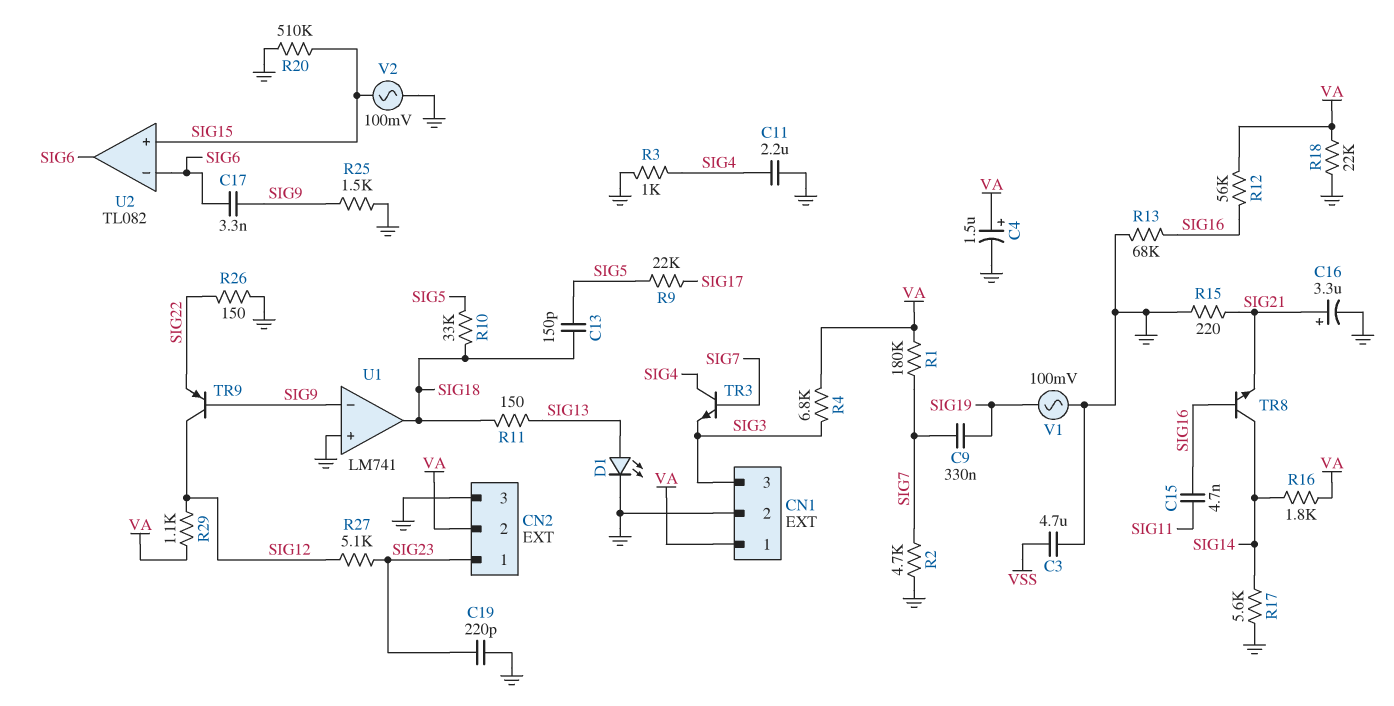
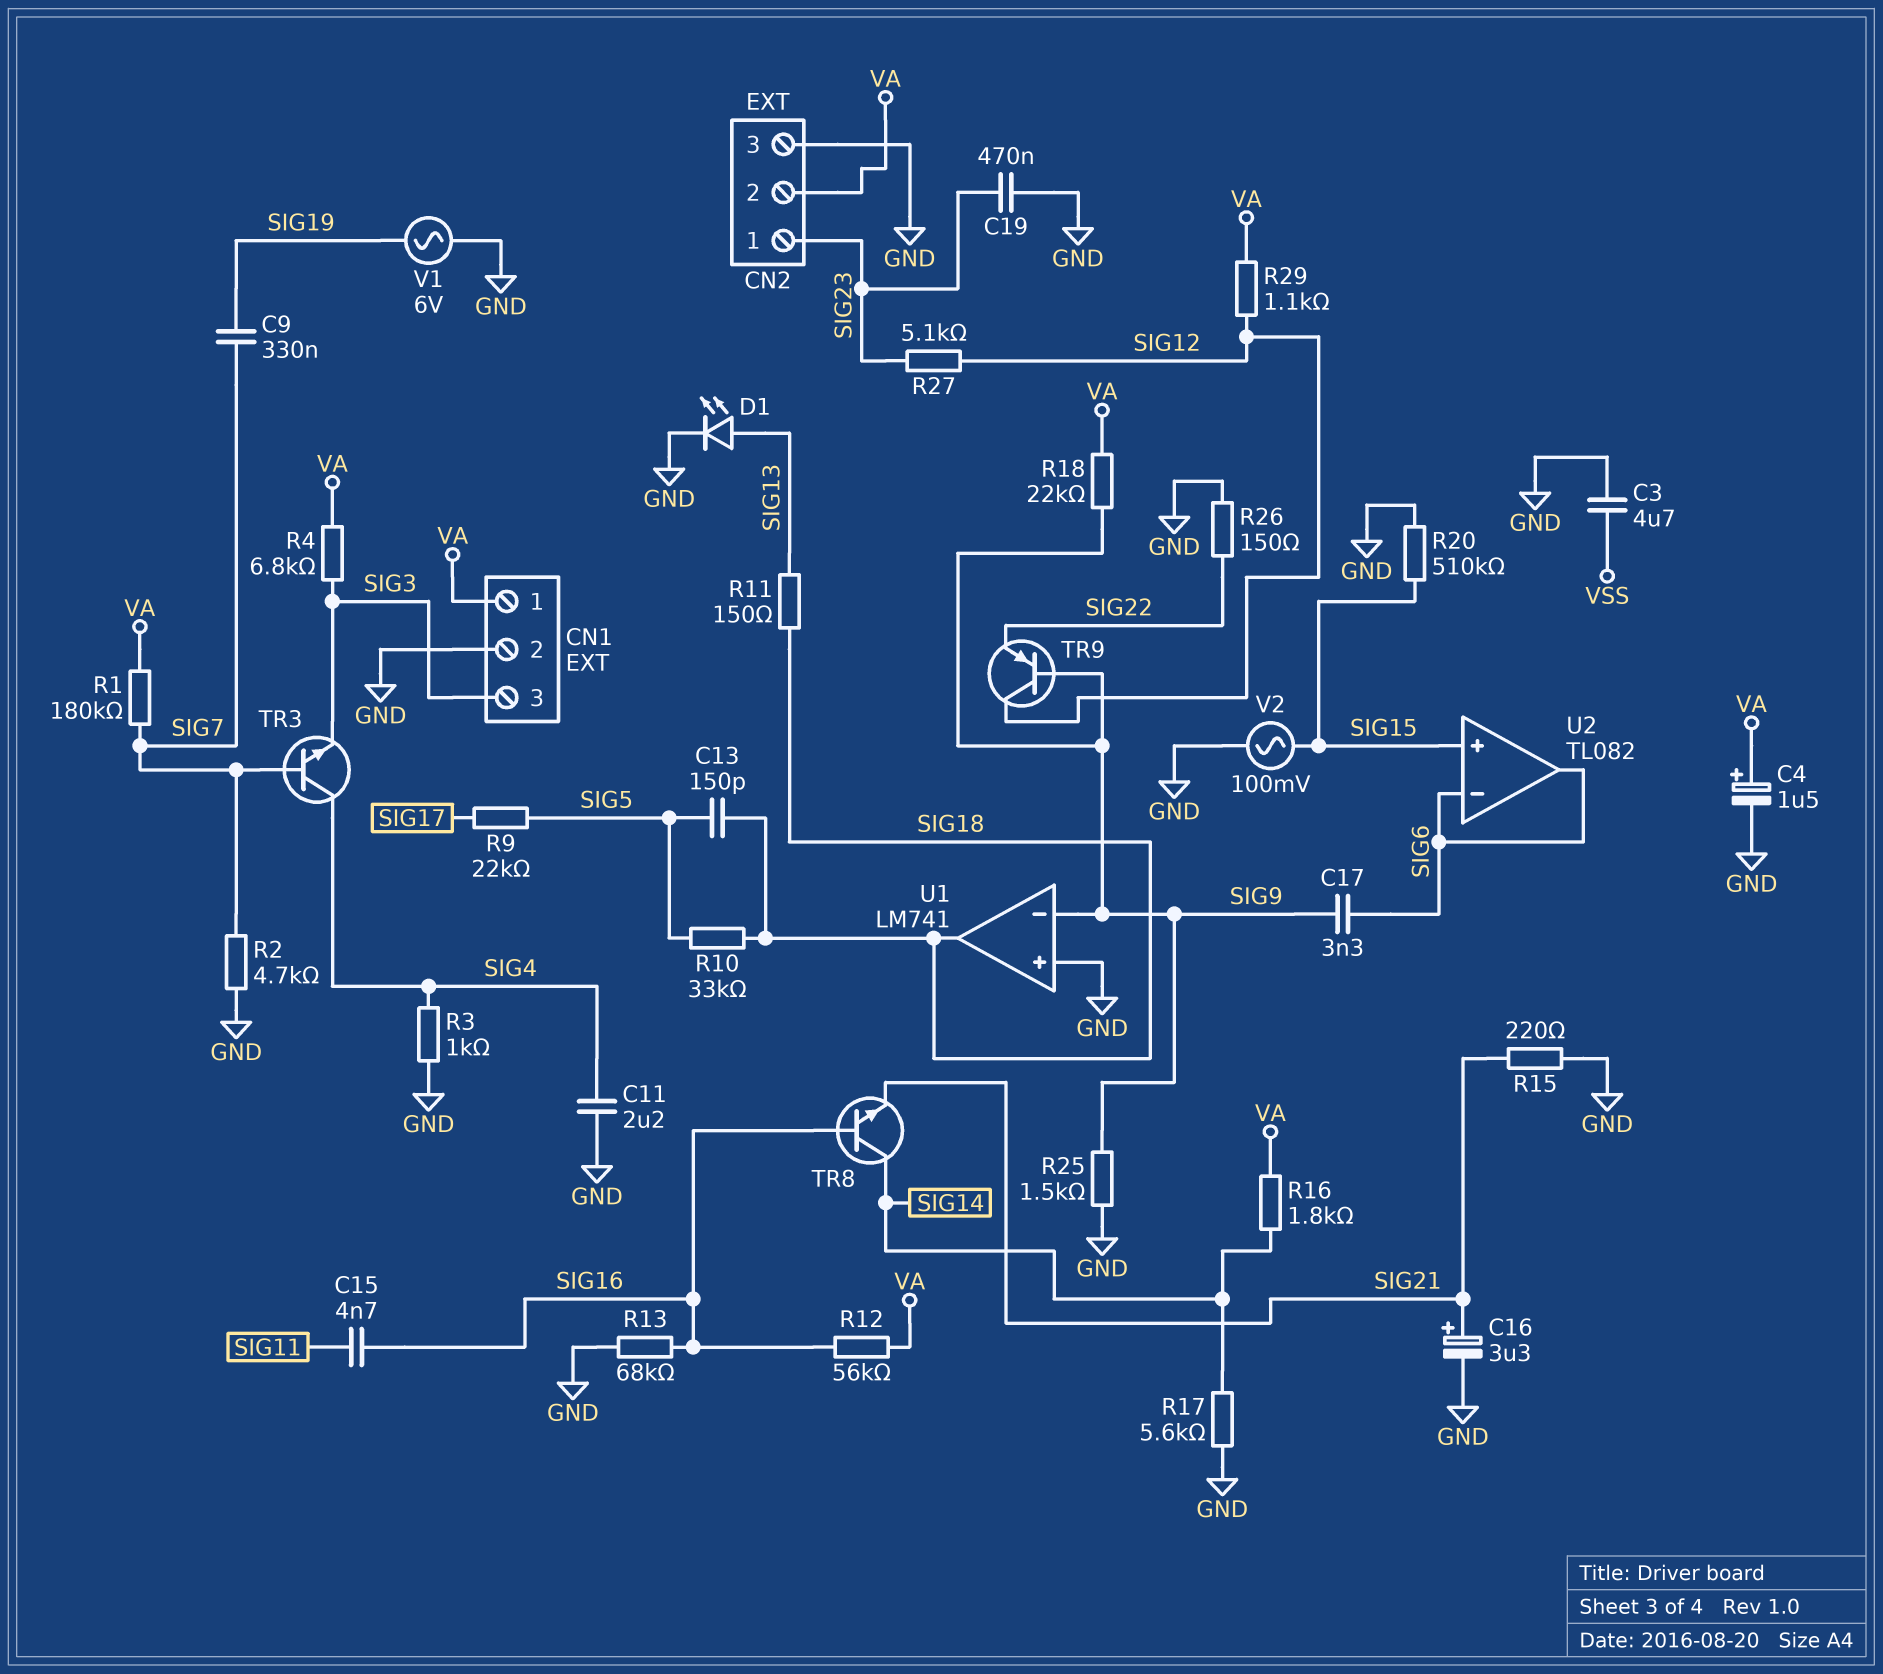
C19: 220pF (GND, SIG23) -> 470nF (GND, SIG23)
R18: 22k (GND, VA) -> 22k (SIG9, VA)
V1: AC 100mV (GND, SIG19) -> AC 6V (GND, SIG19)

